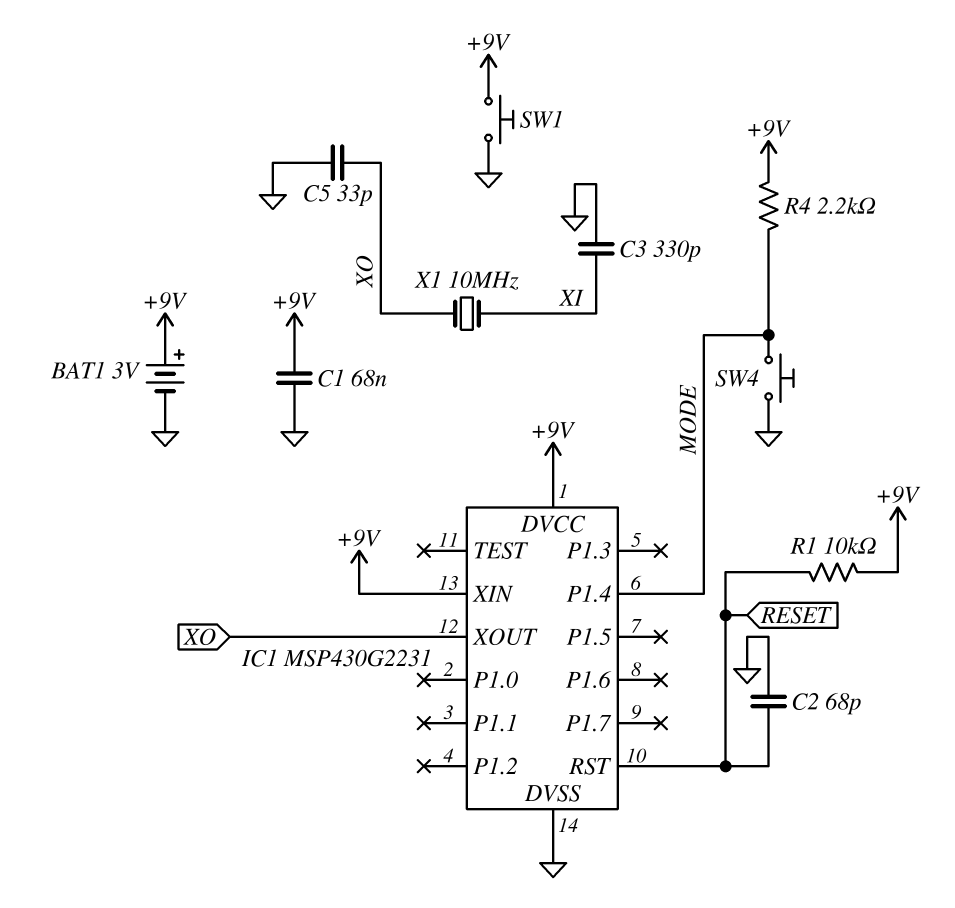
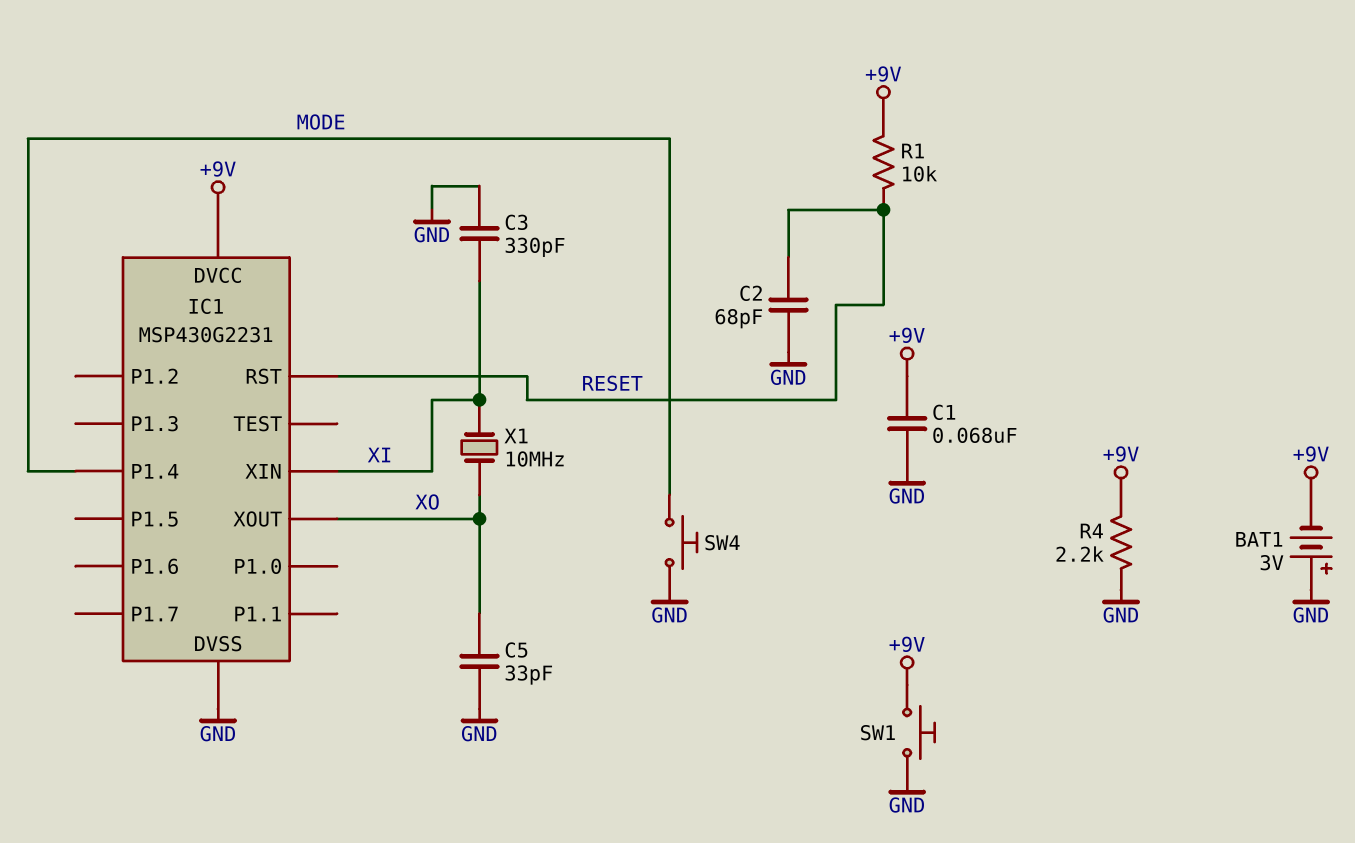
BAT1: 3V (plus +9V, minus GND) -> 3V (plus GND, minus +9V)
IC1 pin XIN: +9V -> XI
R4: 2.2k (+9V, MODE) -> 2.2k (+9V, GND)

